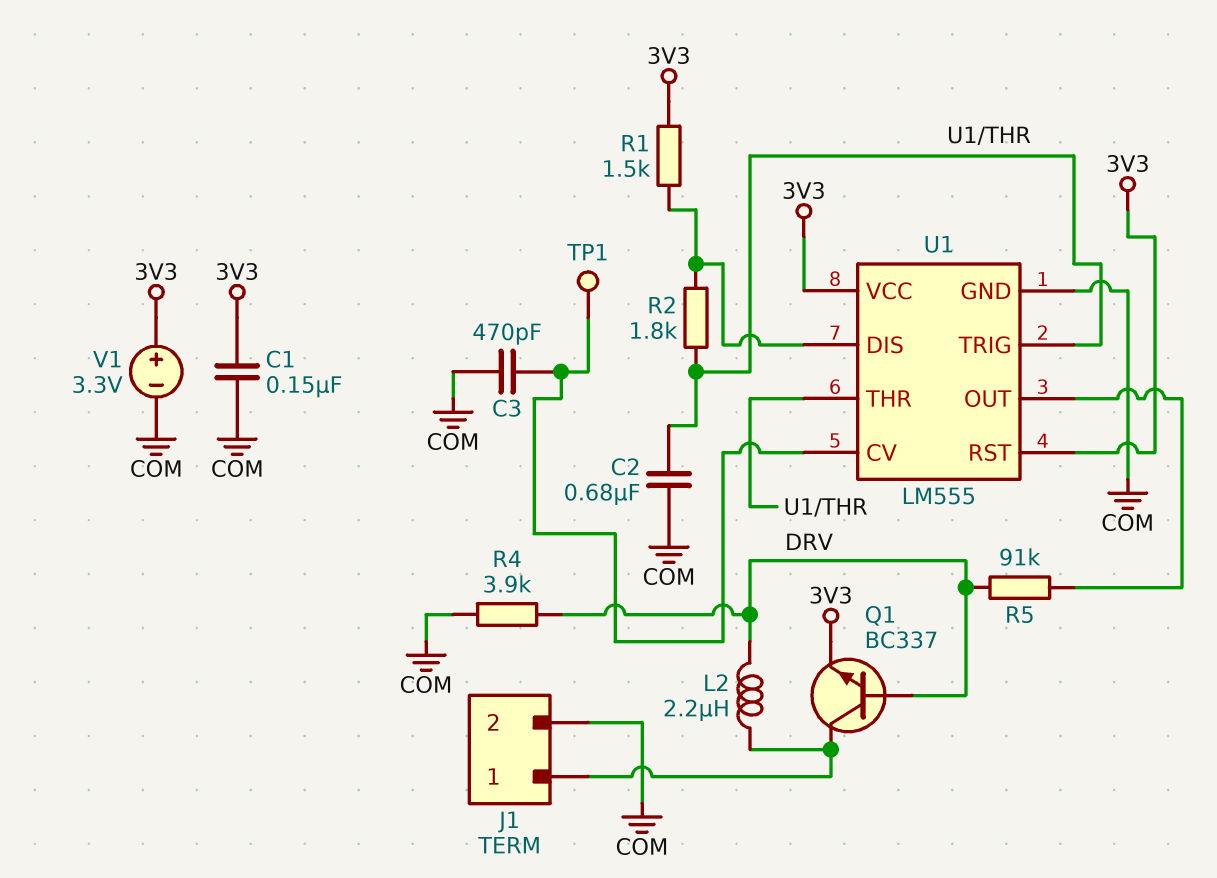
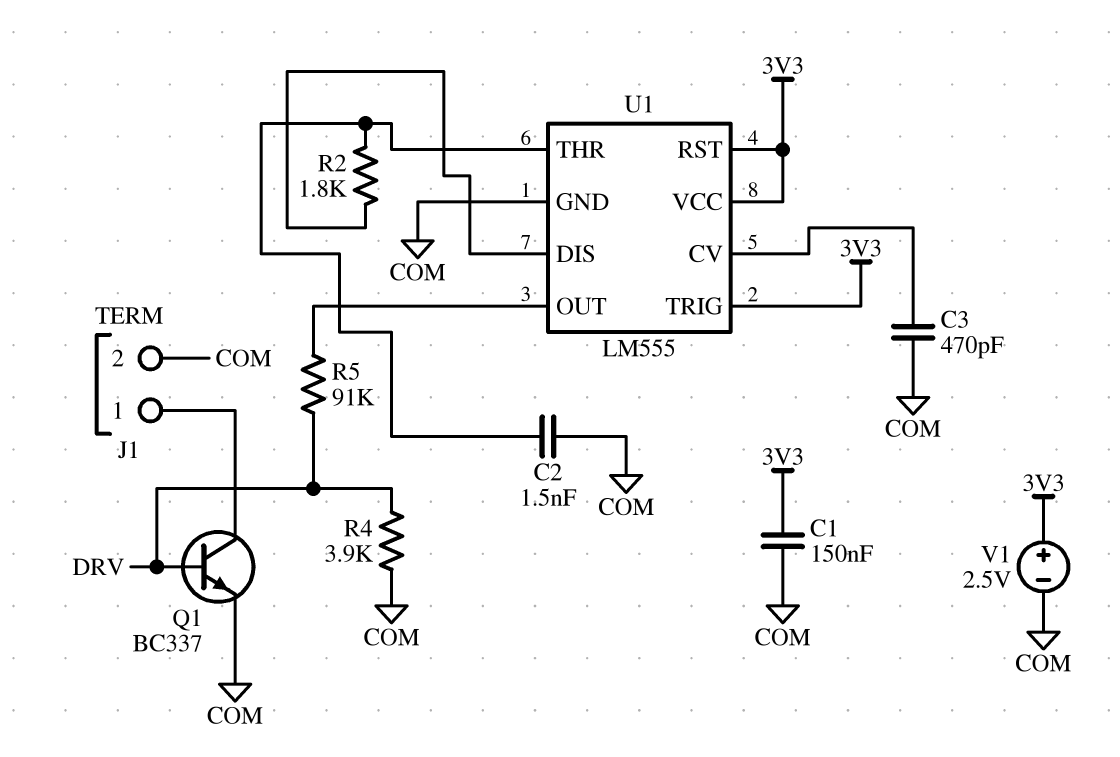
C2: 680nF (COM, U1/THR) -> 1.5nF (COM, U1/THR)
L2: 2.2uH (DRV, J1/1) -> none
Q1: NPN BC337 (B DRV, C J1/1, E 3V3) -> NPN BC337 (B DRV, C J1/1, E COM)
R1: 1.5k (3V3, U1/DIS) -> none
TP1: test point (U1/CV) -> none
U1 pin TRIG: U1/THR -> 3V3
V1: 3.3V (plus 3V3, minus COM) -> 2.5V (plus 3V3, minus COM)

